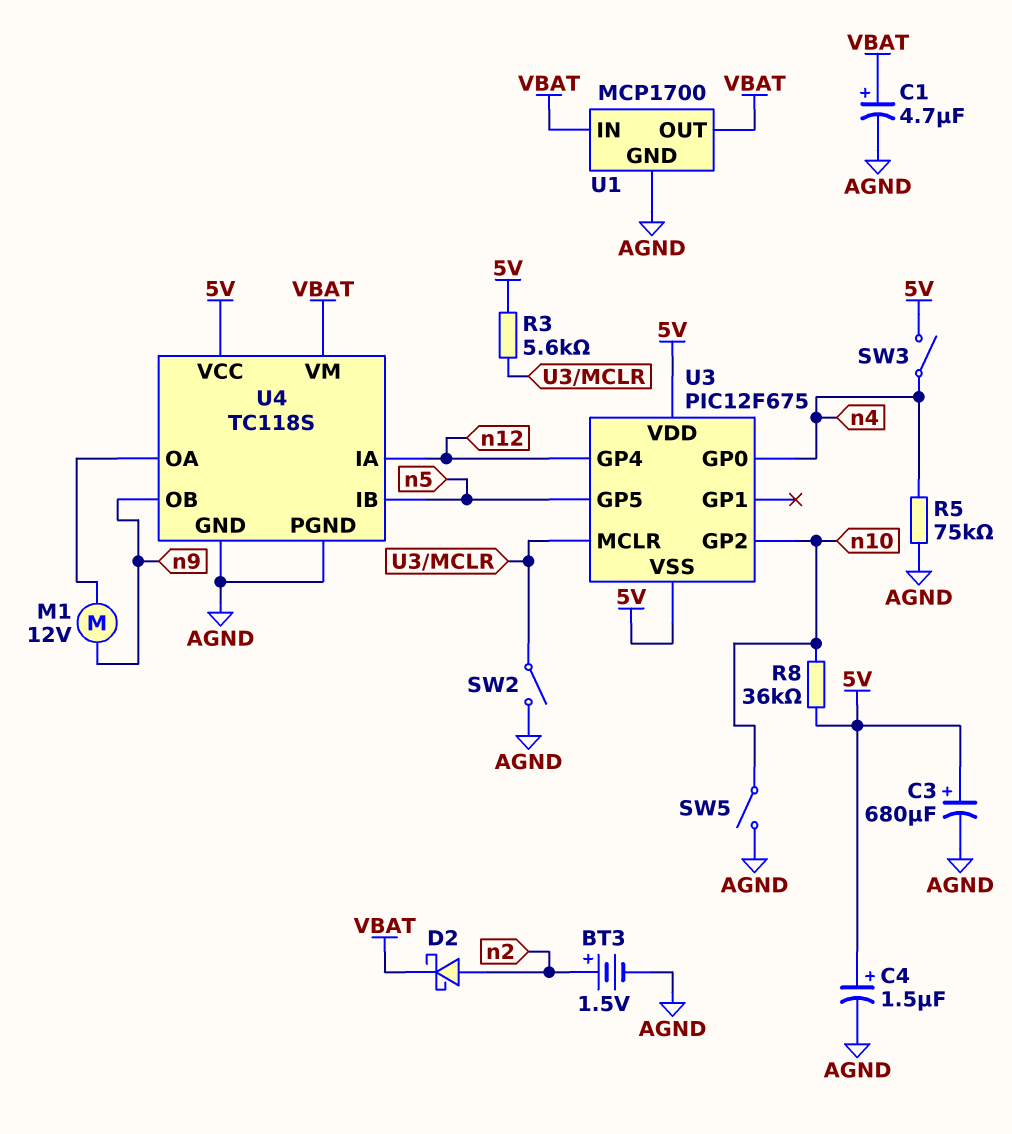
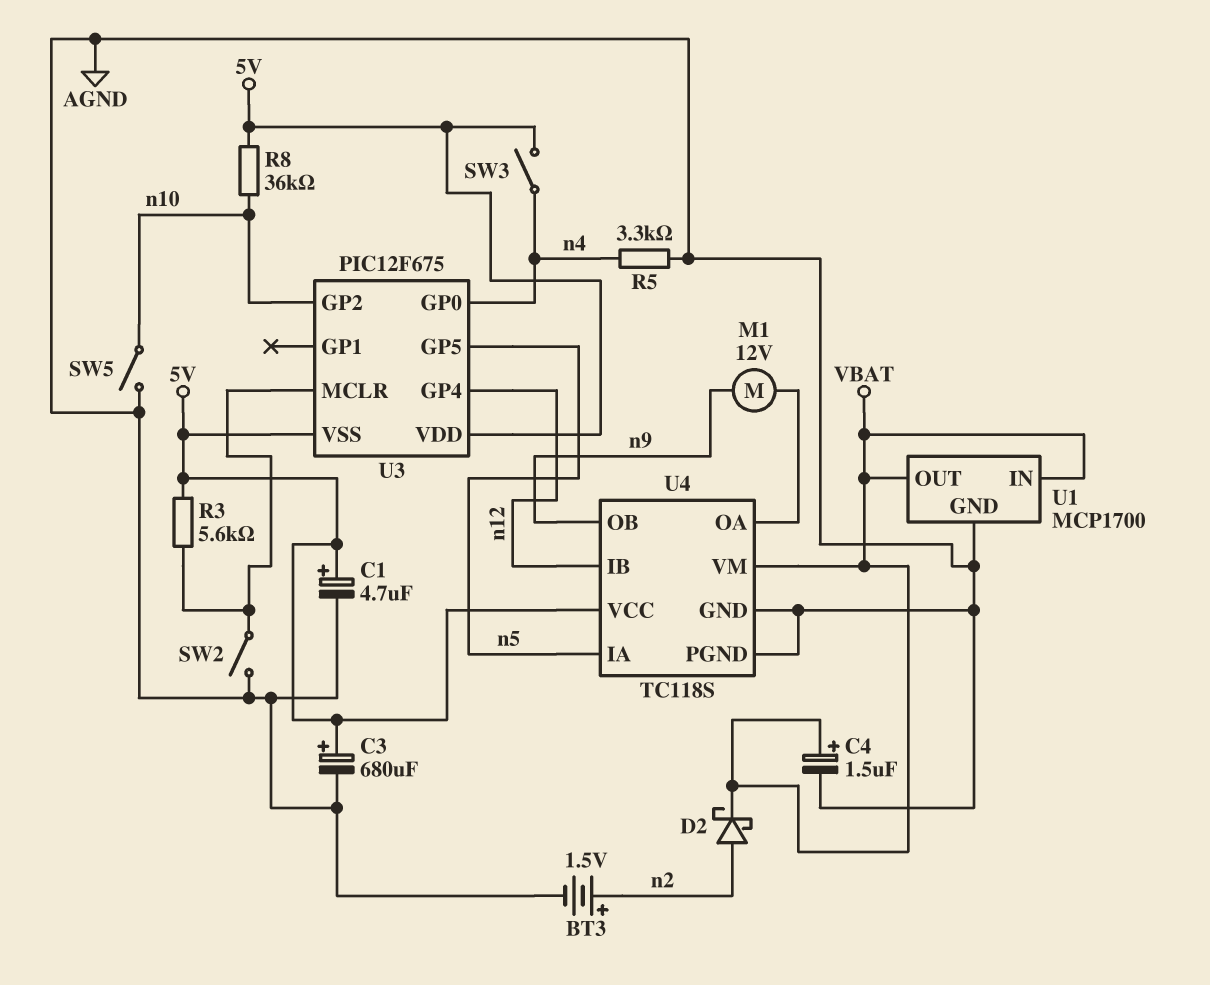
C1: 4.7uF (plus VBAT, minus AGND) -> 4.7uF (plus 5V, minus AGND)
C4: 1.5uF (plus 5V, minus AGND) -> 1.5uF (plus VBAT, minus AGND)
R5: 75k (AGND, n4) -> 3.3k (AGND, n4)
U4 pin IA: n12 -> n5
U4 pin IB: n5 -> n12

